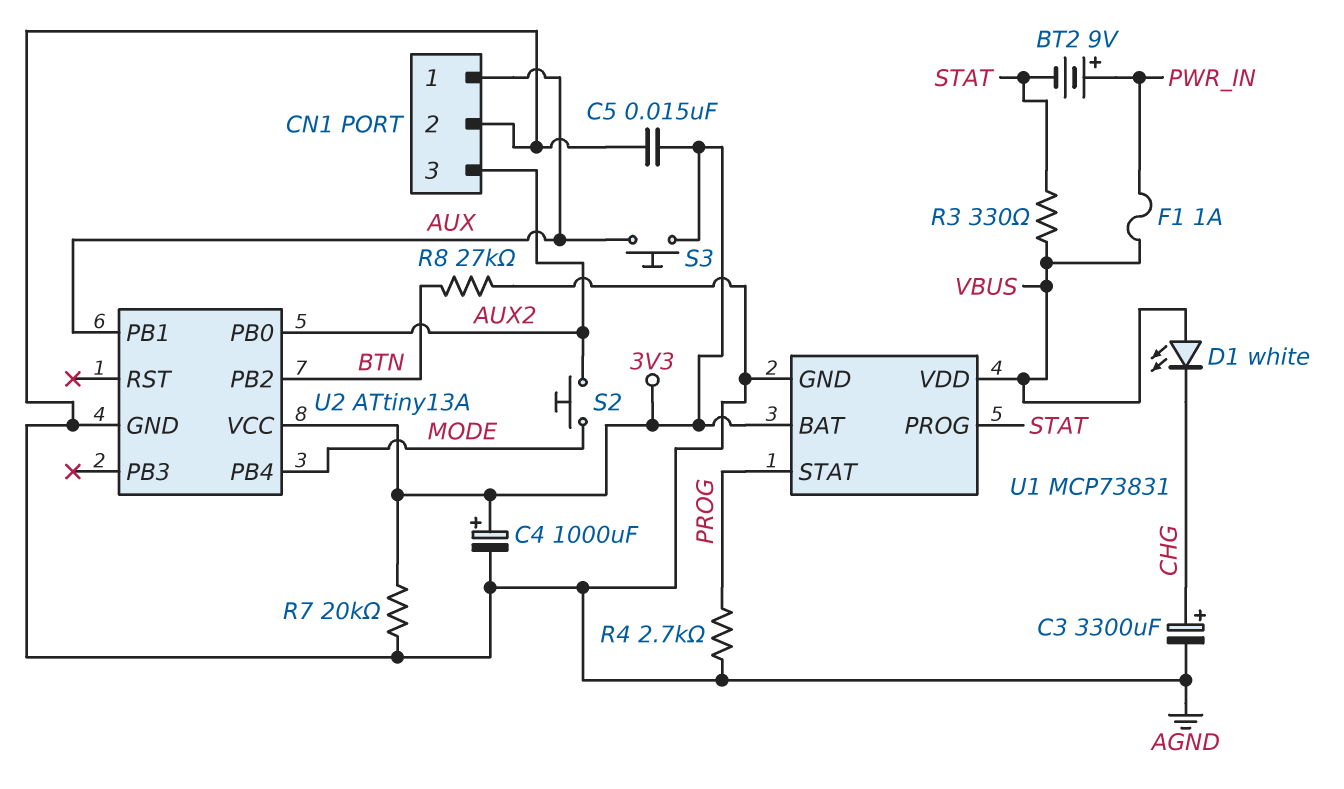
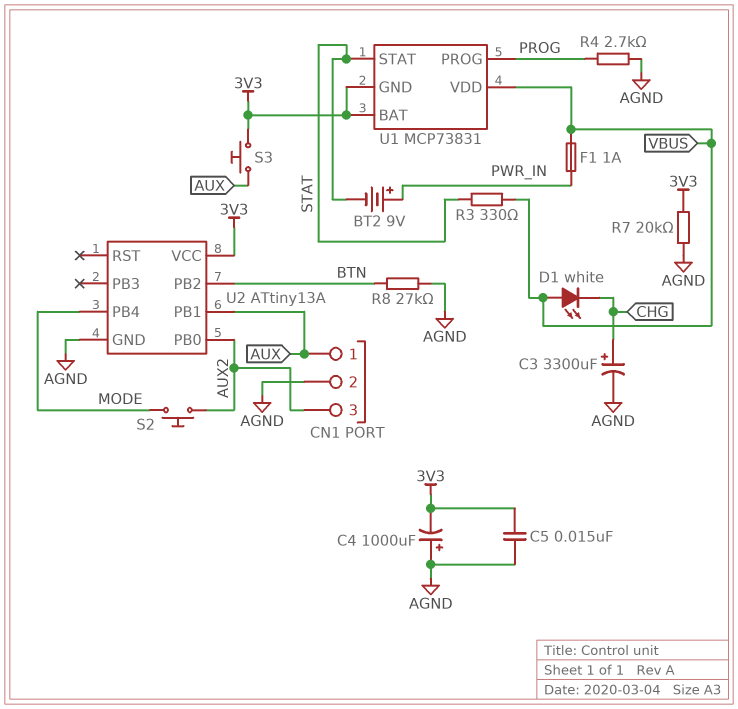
C4: 1000uF (plus 3V3, minus AGND) -> 1000uF (plus AGND, minus 3V3)
U1 pin GND: AGND -> 3V3
U1 pin PROG: STAT -> PROG
U1 pin STAT: PROG -> STAT

